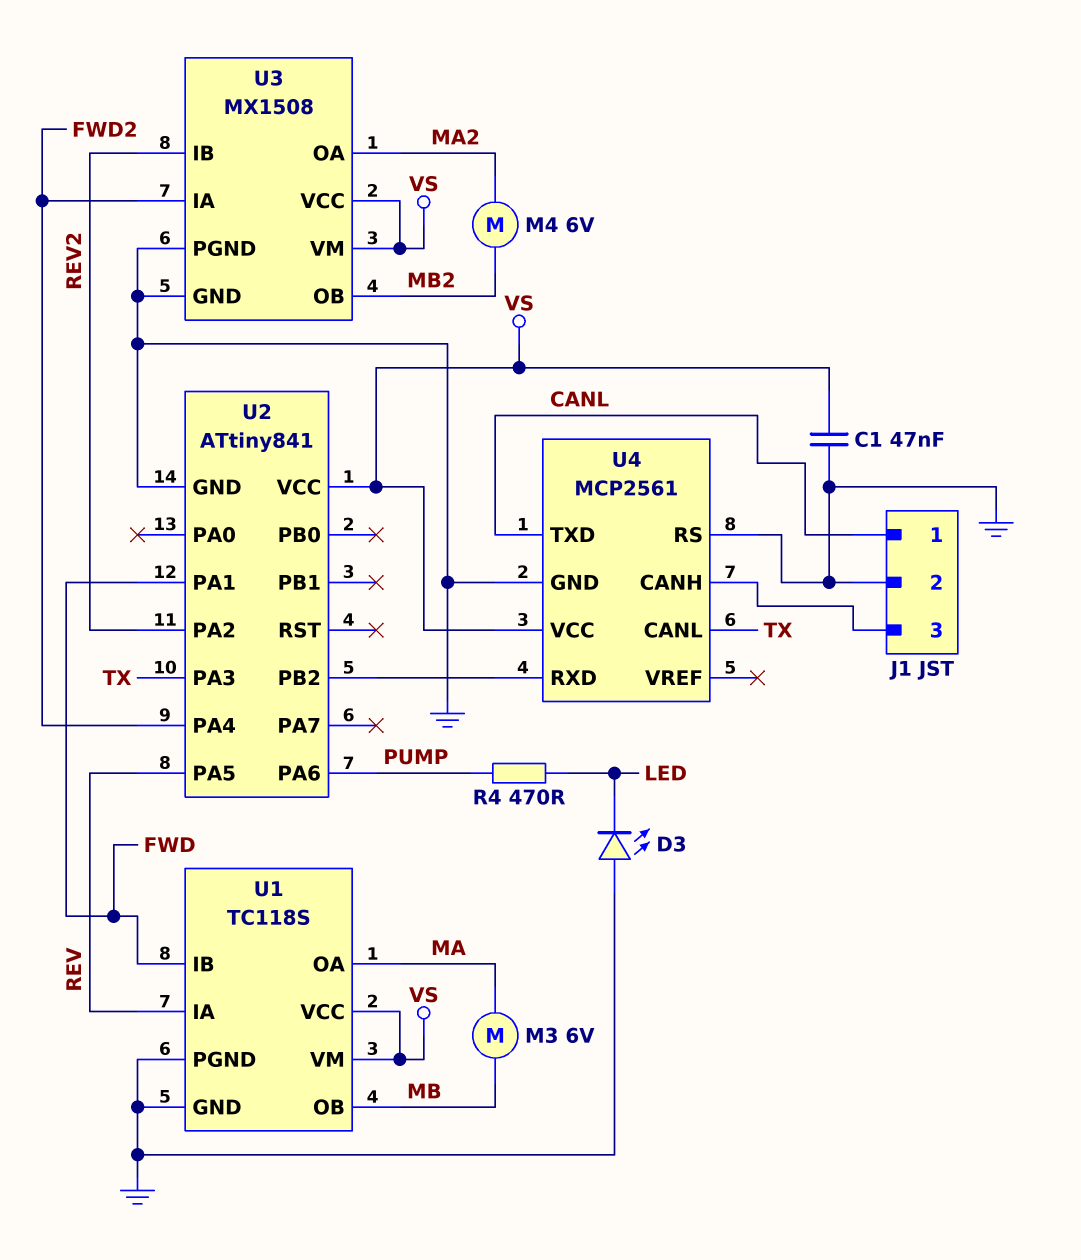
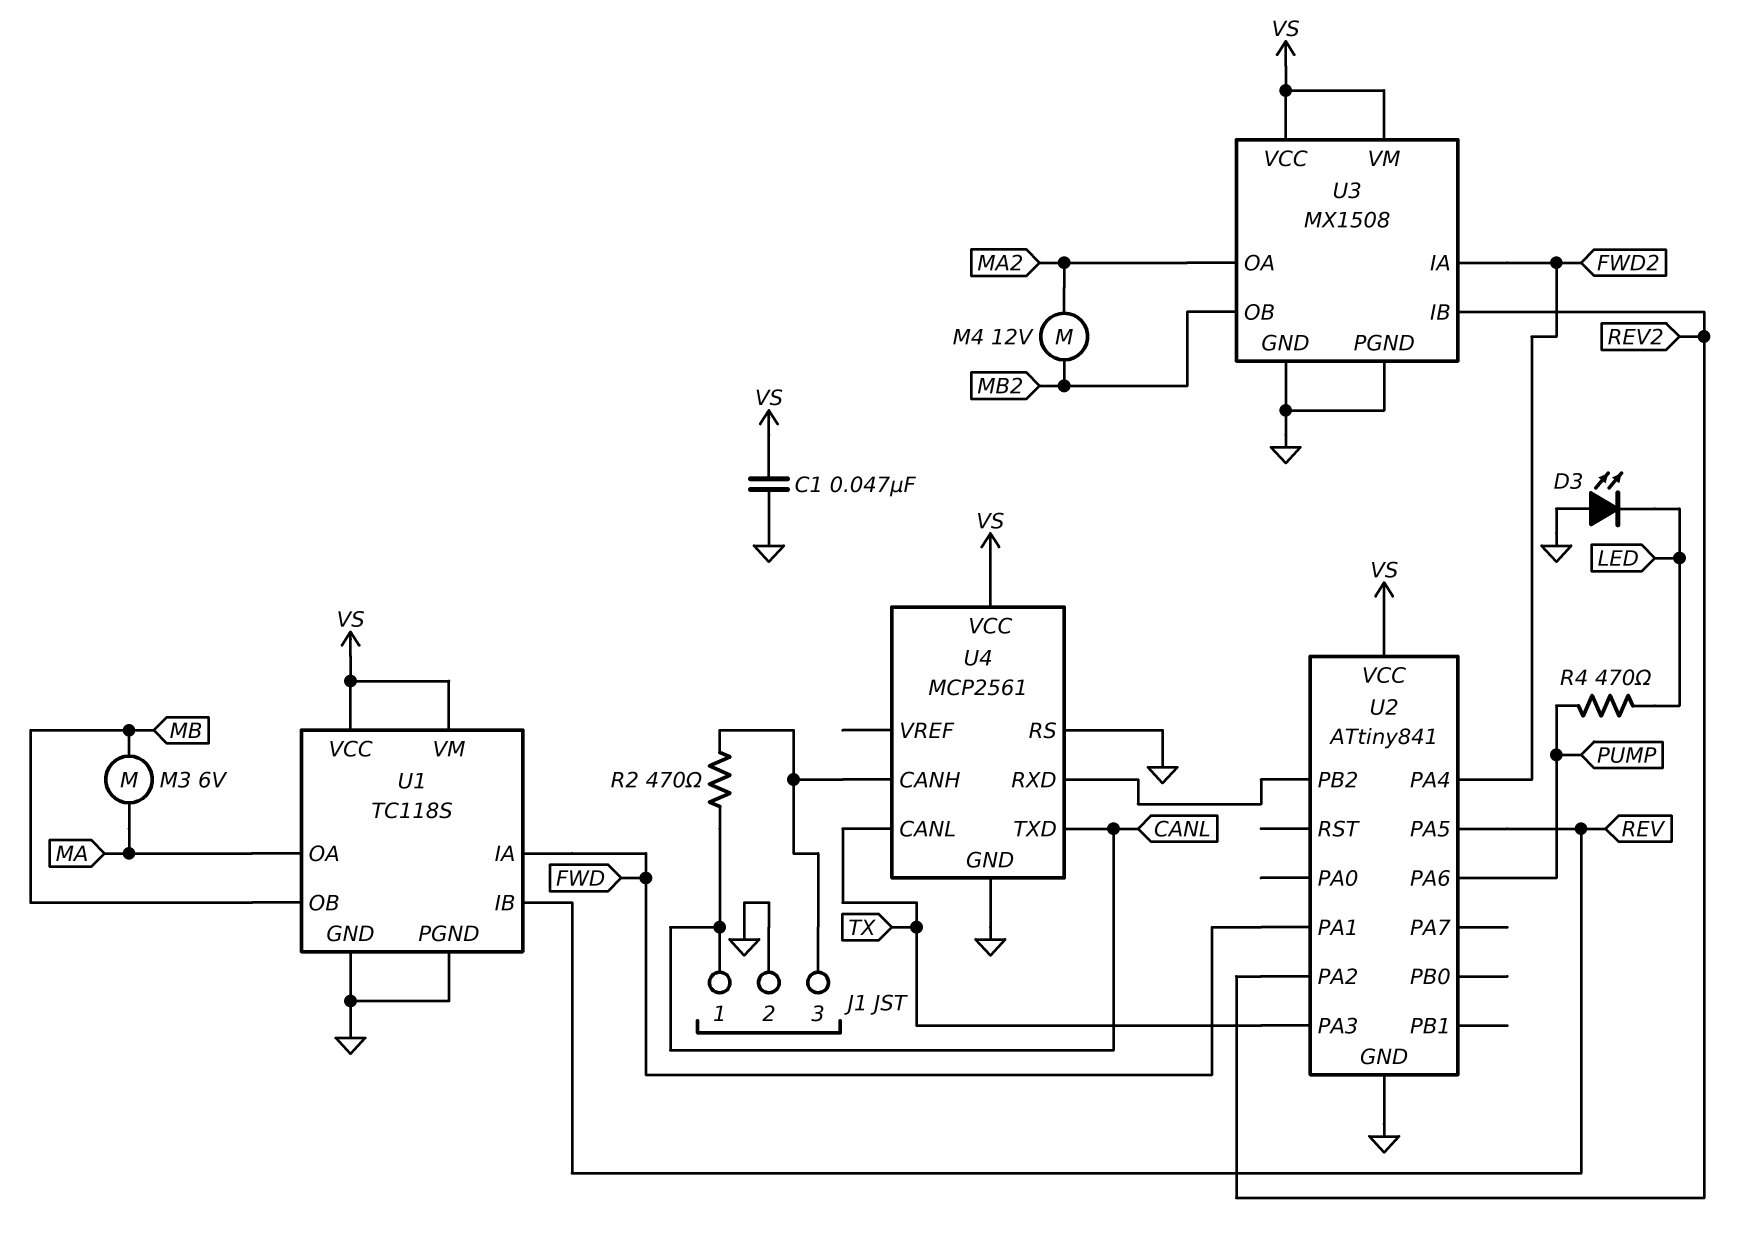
M4: motor 6V (MA2, MB2) -> motor 12V (MA2, MB2)
R2: none -> 470 (CANL, J1/3)
U1 pin IA: REV -> FWD
U1 pin IB: FWD -> REV

